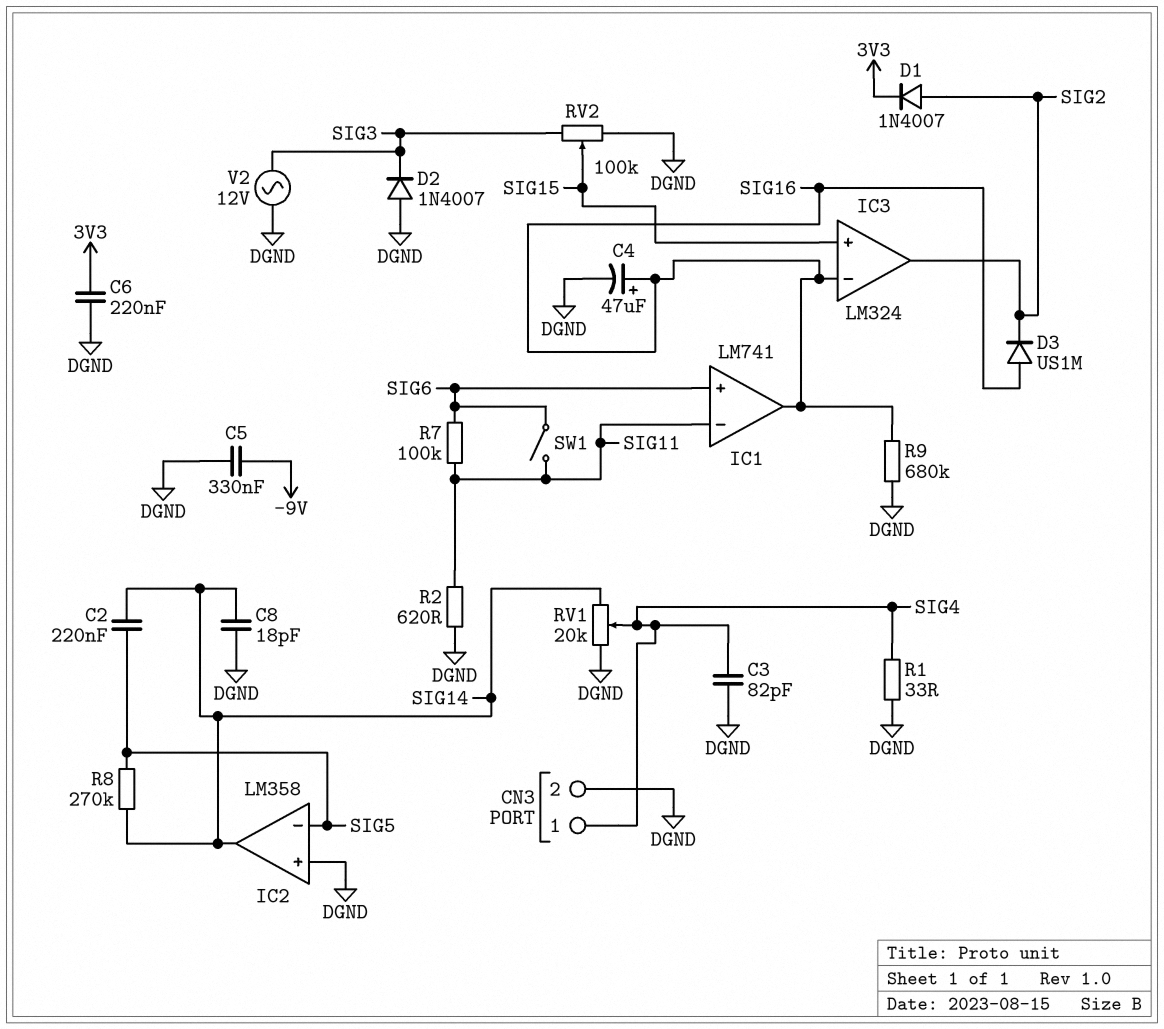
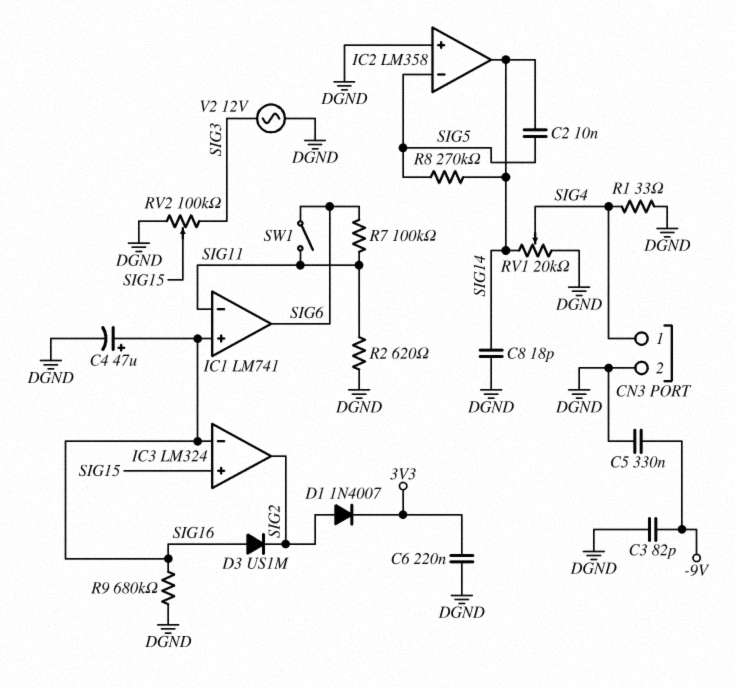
C2: 220nF (SIG5, SIG14) -> 10nF (SIG5, SIG14)
C3: 82pF (DGND, SIG4) -> 82pF (-9V, DGND)
D2: diode 1N4007 (A DGND, K SIG3) -> none
IC1 pin in+: SIG6 -> SIG16
IC1 pin out: SIG16 -> SIG6

